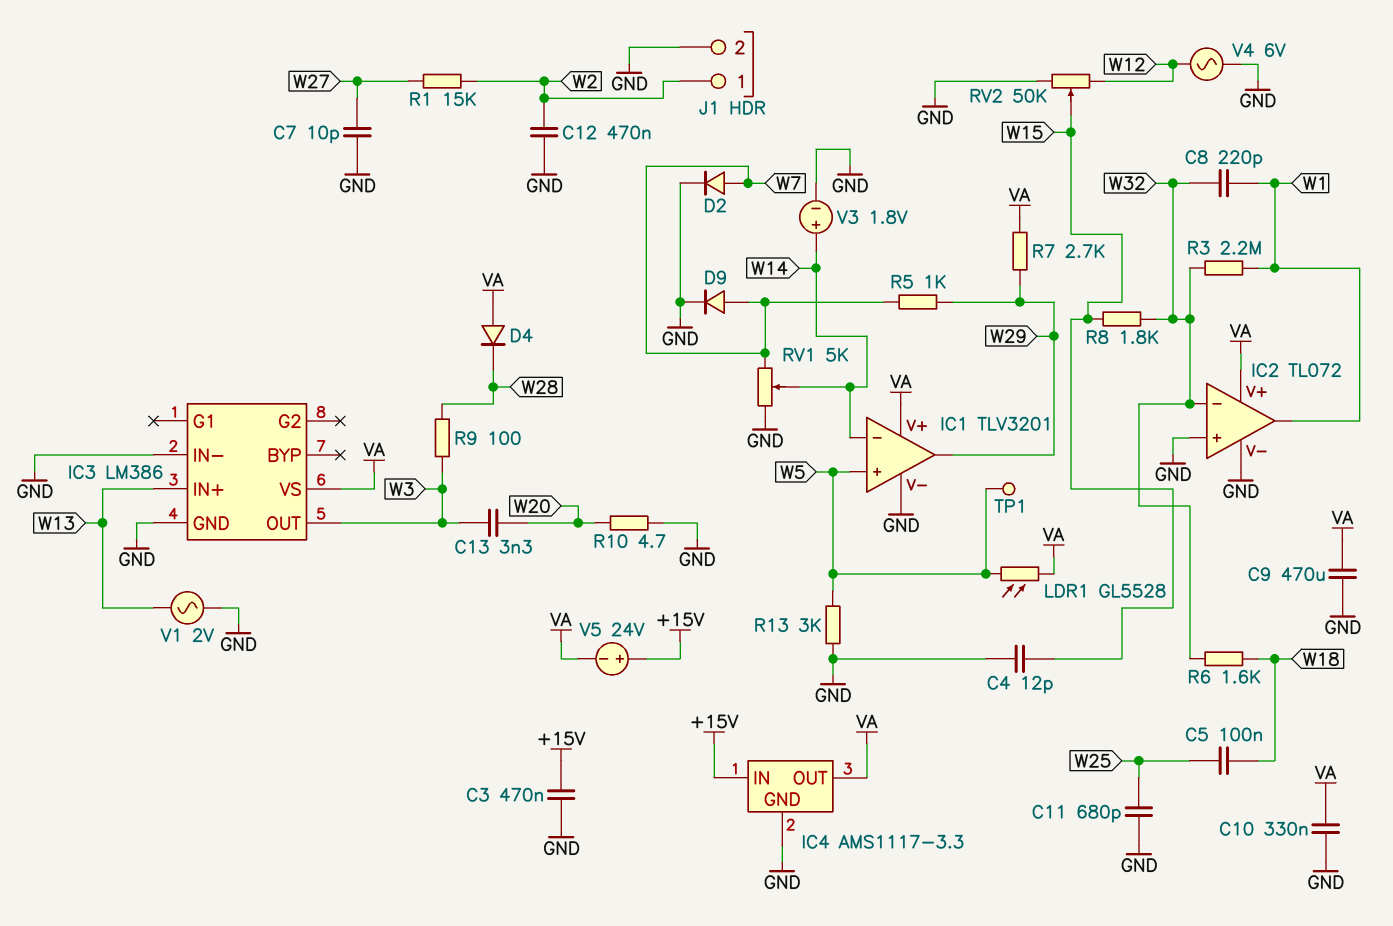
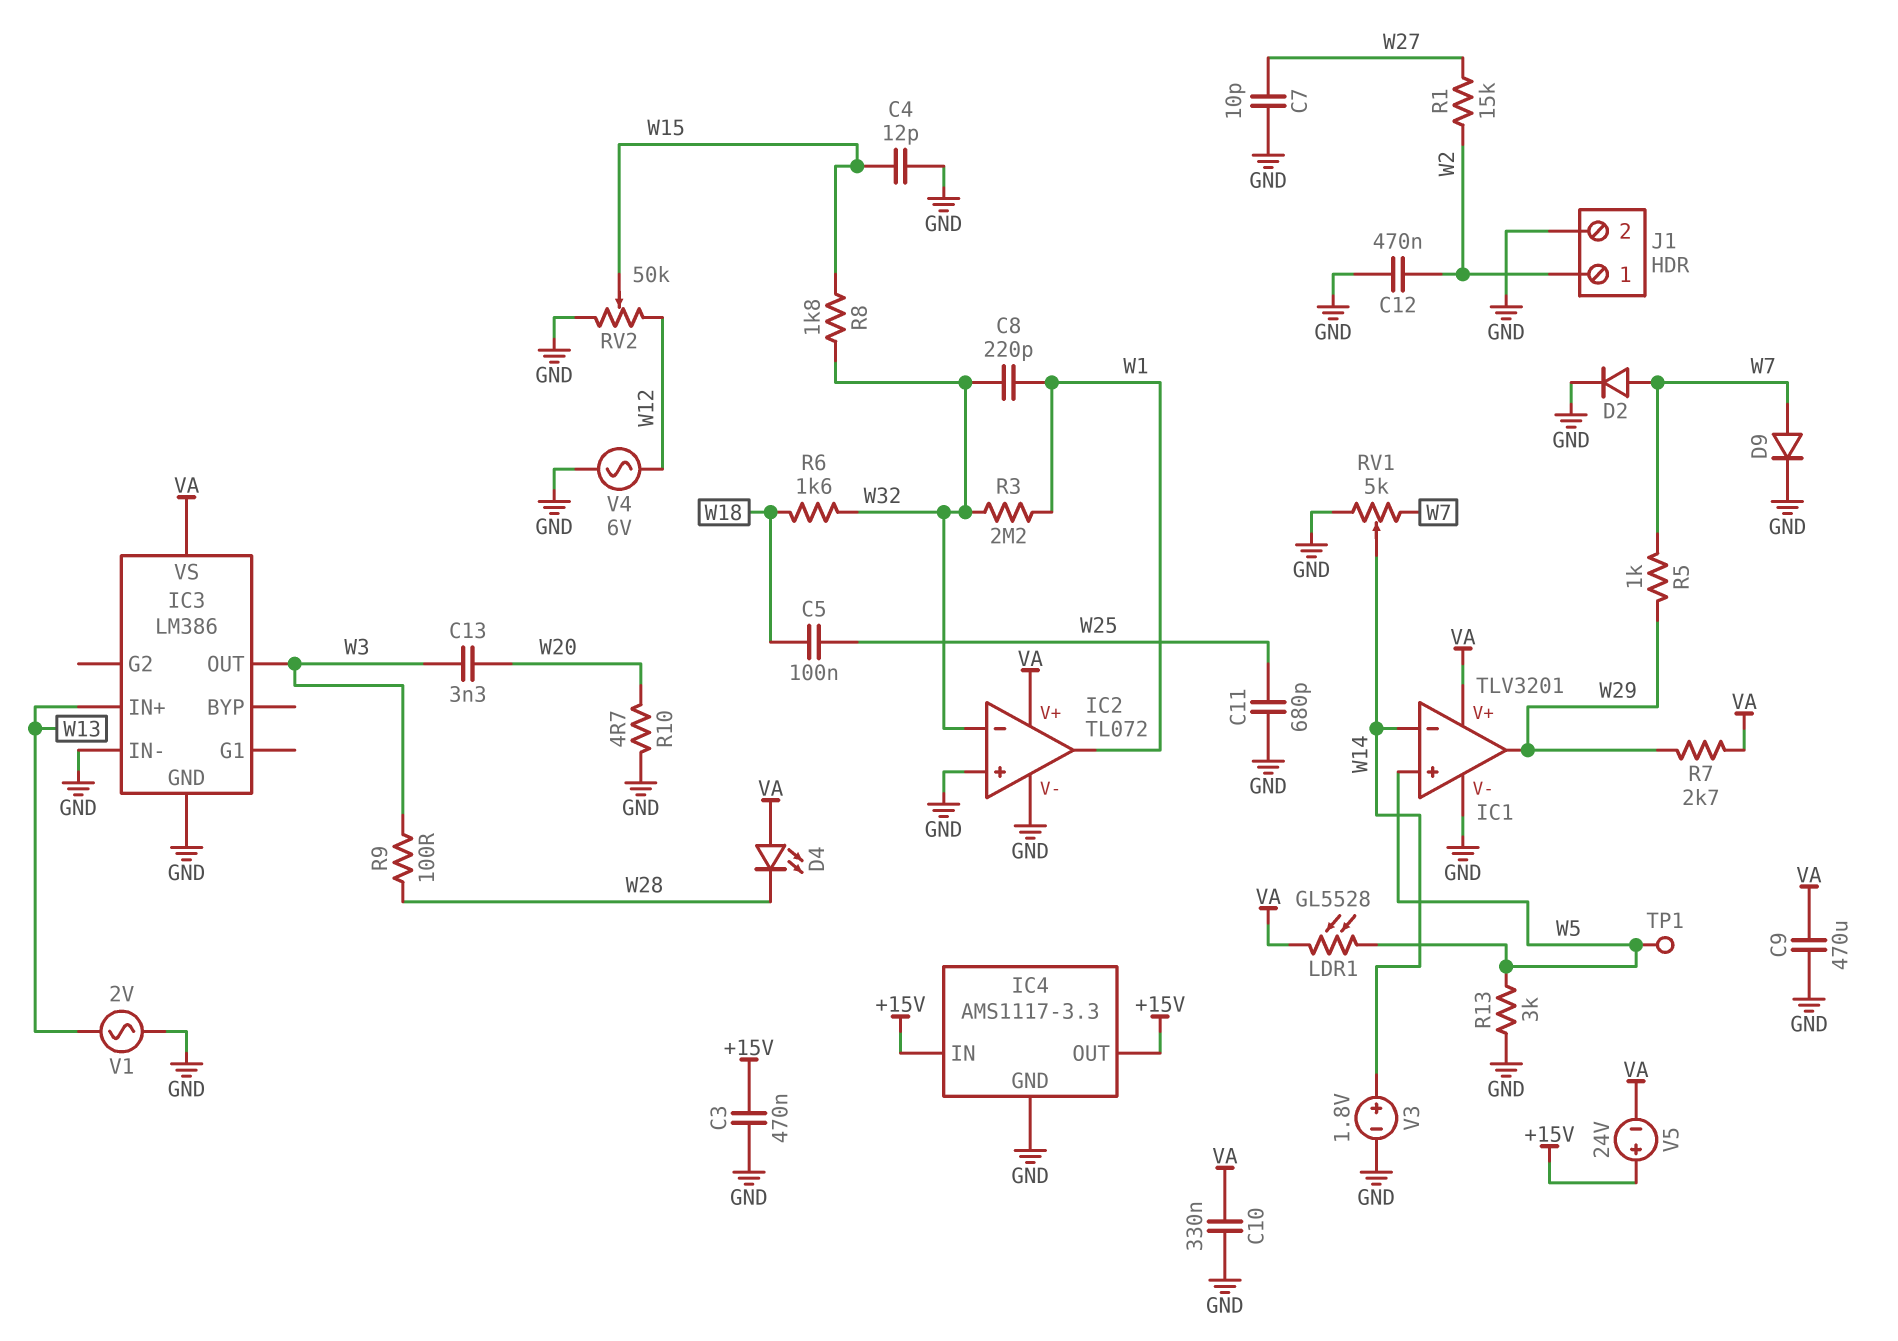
D4: diode (A VA, K W28) -> LED (A VA, K W28)
IC4 pin OUT: VA -> +15V

